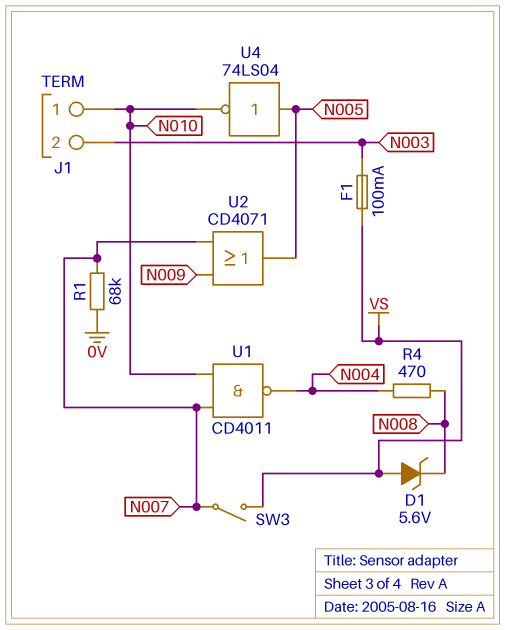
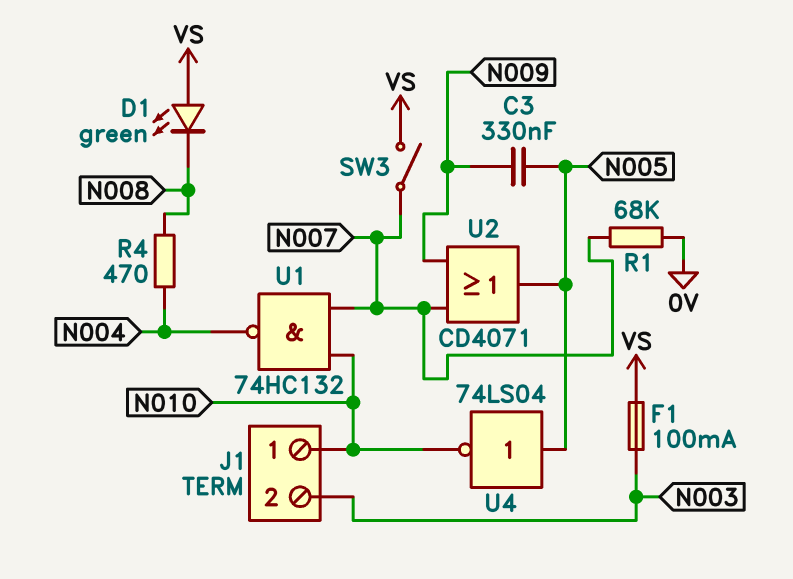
C3: none -> 330nF (N005, N009)
D1: zener 5.6V (A VS, K N008) -> LED green (A VS, K N008)
U1: NAND CD4011 (in N007, in N010, out N004) -> NAND 74HC132 (in N007, in N010, out N004)

